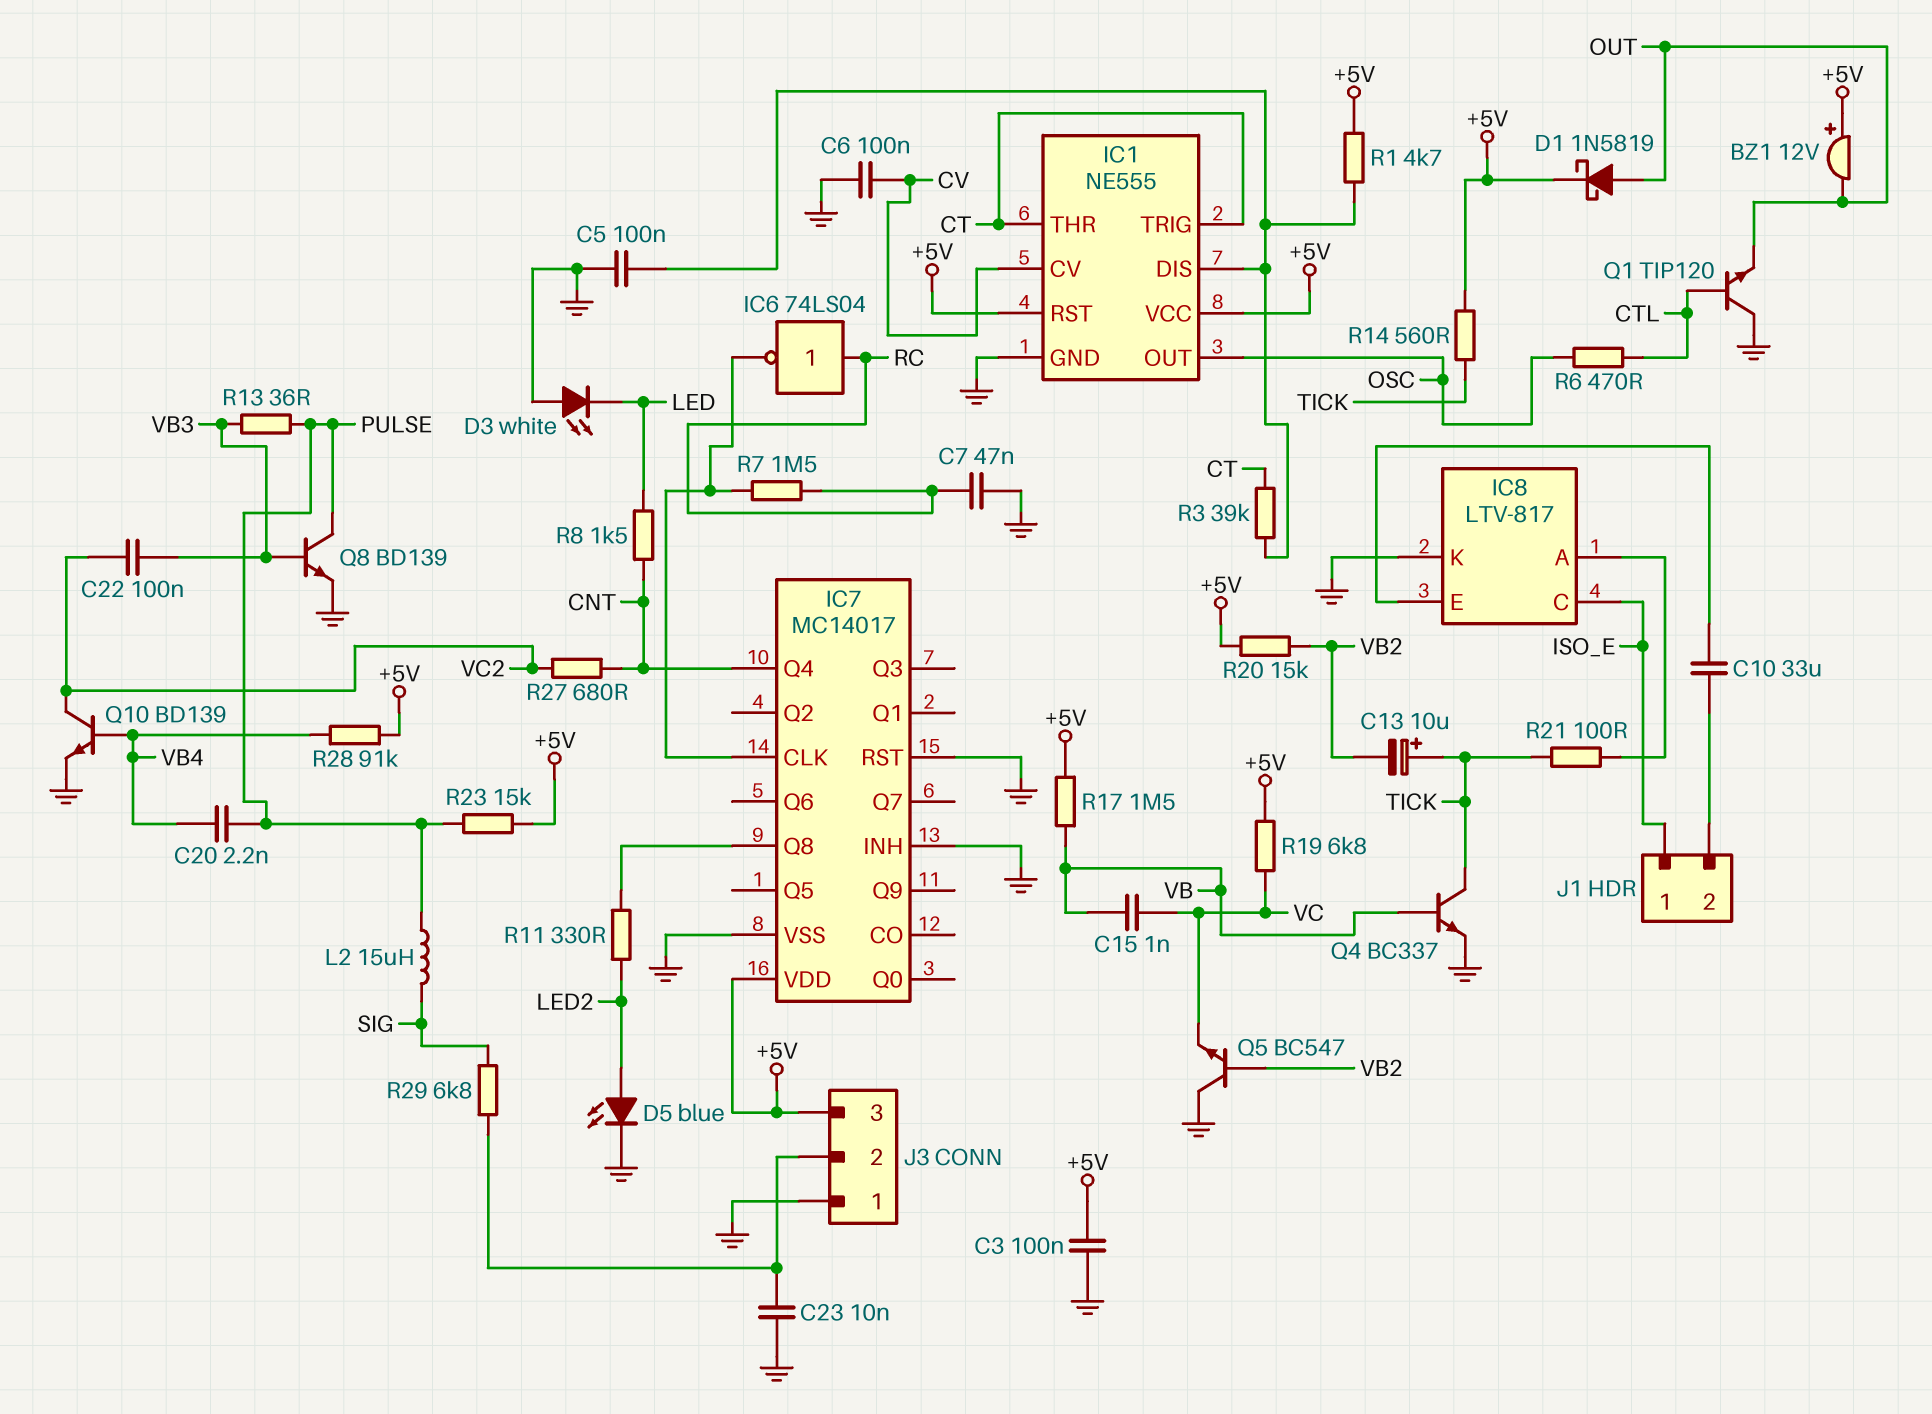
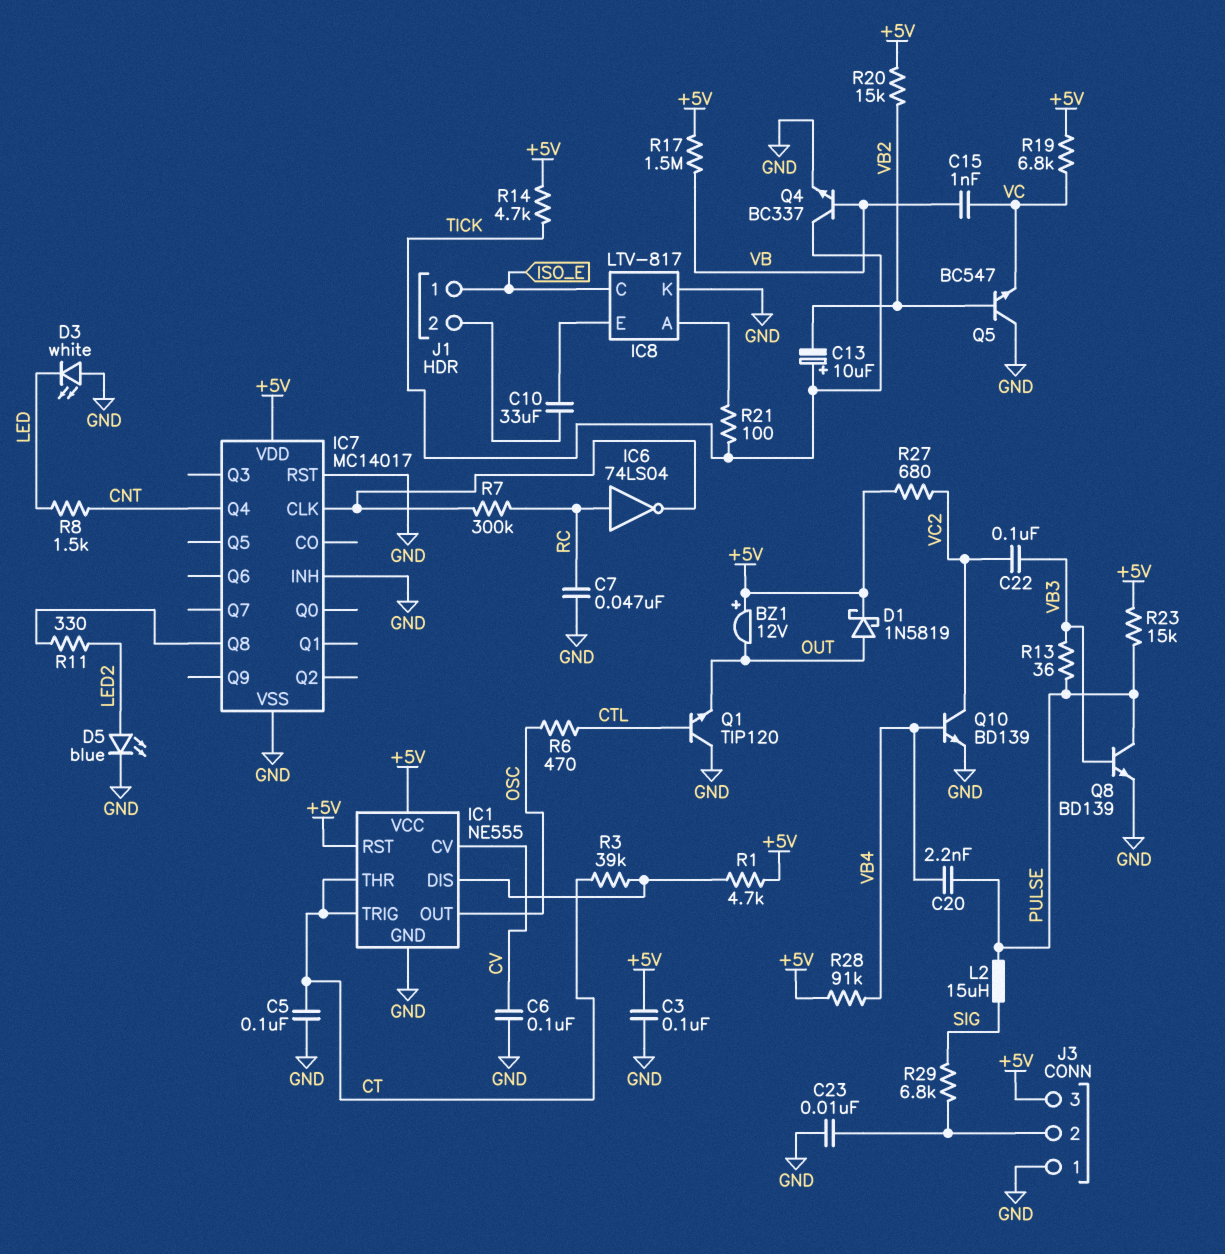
C5: 100nF (GND, IC1/DIS) -> 100nF (CT, GND)
R7: 1.5M (IC7/CLK, RC) -> 300k (IC7/CLK, RC)
R14: 560 (+5V, TICK) -> 4.7k (+5V, TICK)
R27: 680 (CNT, VC2) -> 680 (+5V, VC2)

